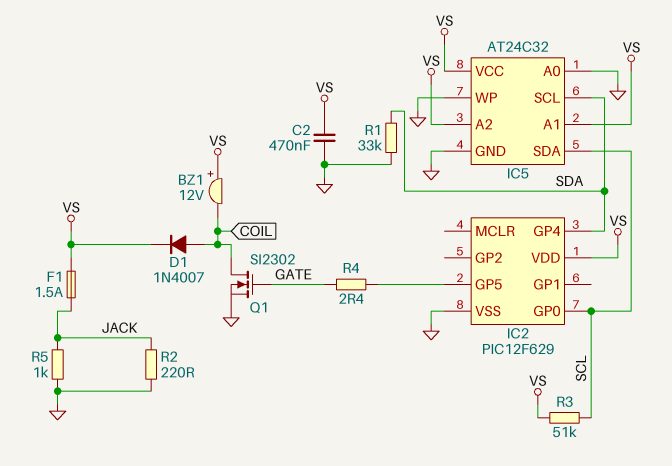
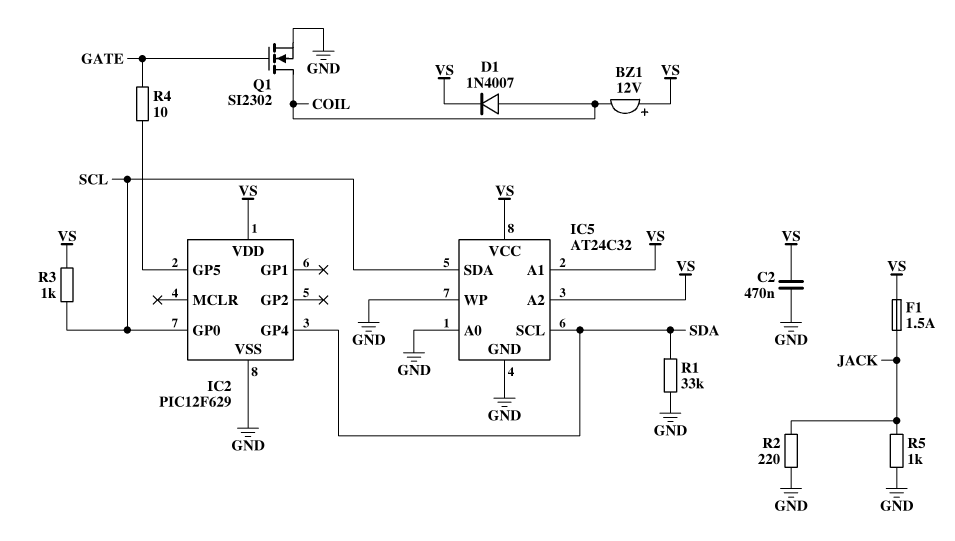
R3: 51k (SCL, VS) -> 1k (SCL, VS)
R4: 2.4 (GATE, IC2/GP5) -> 10 (GATE, IC2/GP5)

